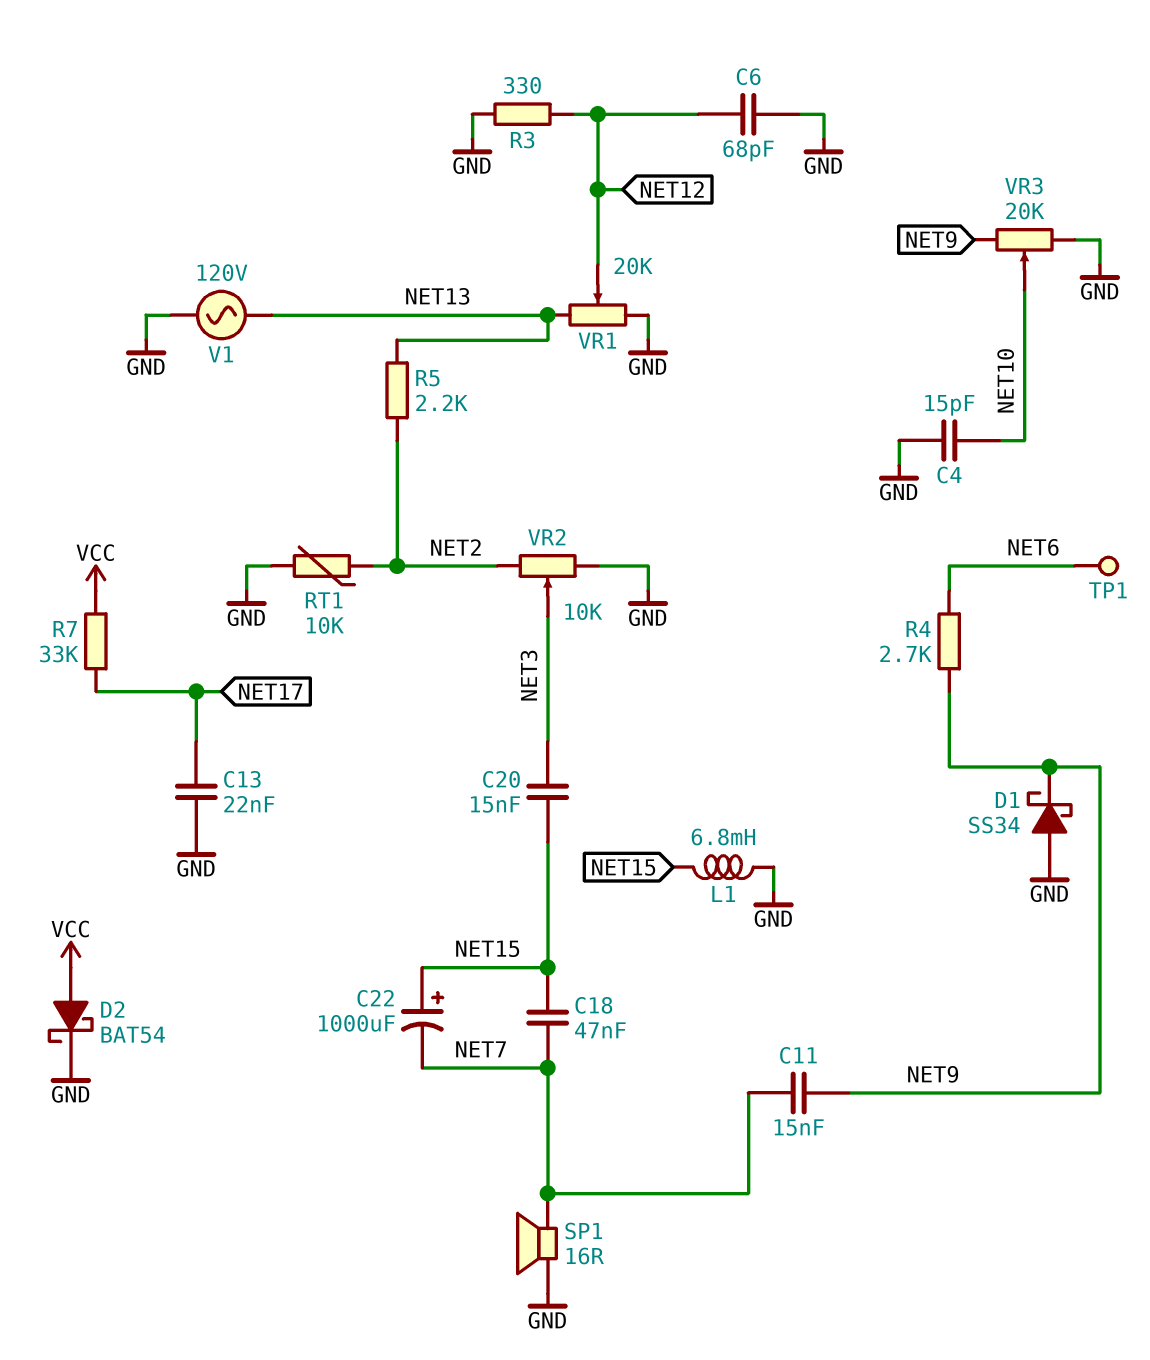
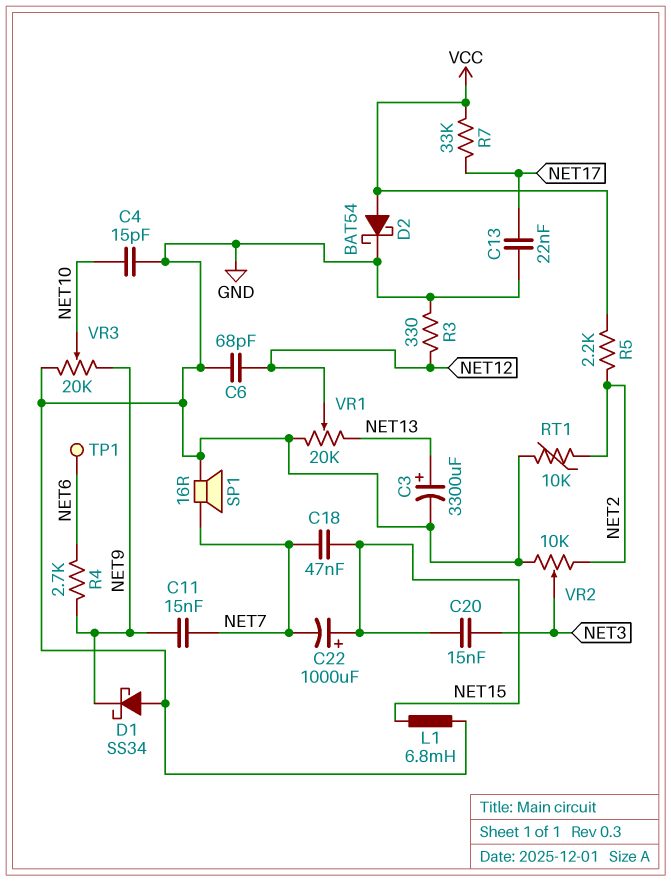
C3: none -> 3300uF (plus NET13, minus GND)
R5: 2.2k (NET2, NET13) -> 2.2k (NET2, VCC)
V1: AC 120V (GND, NET13) -> none

